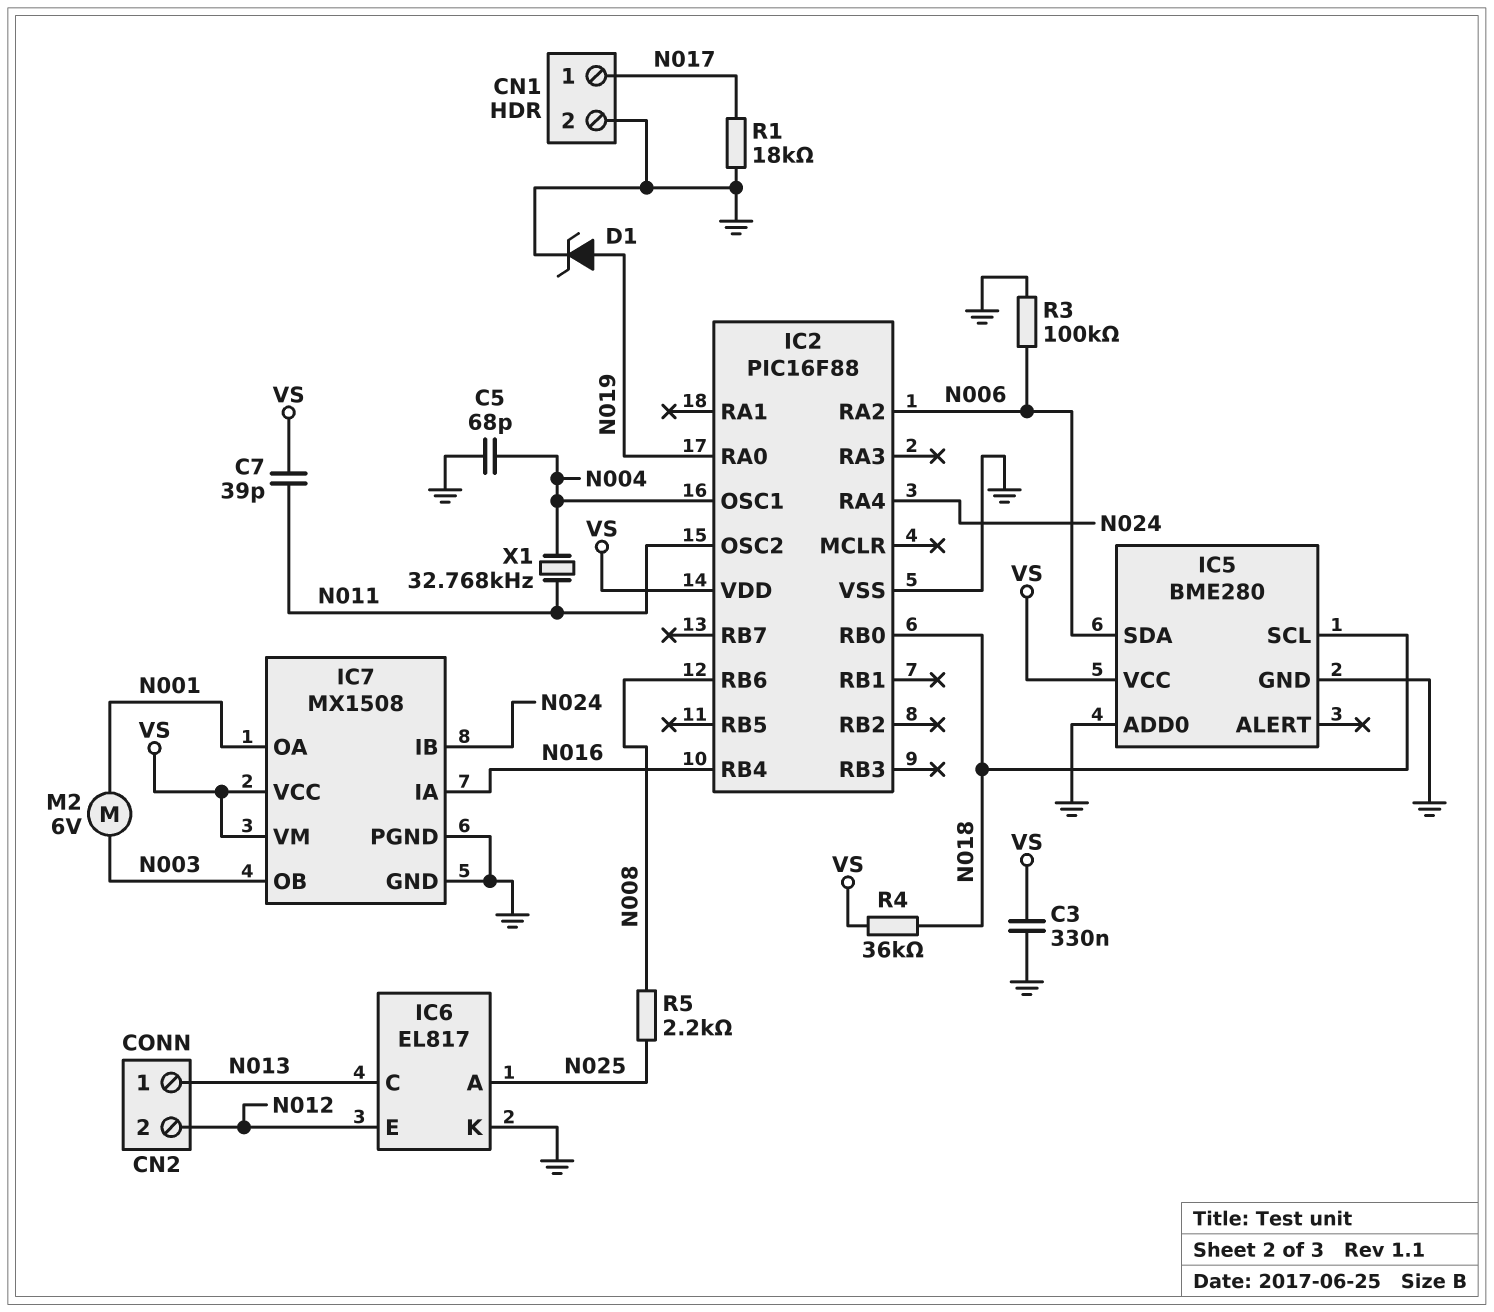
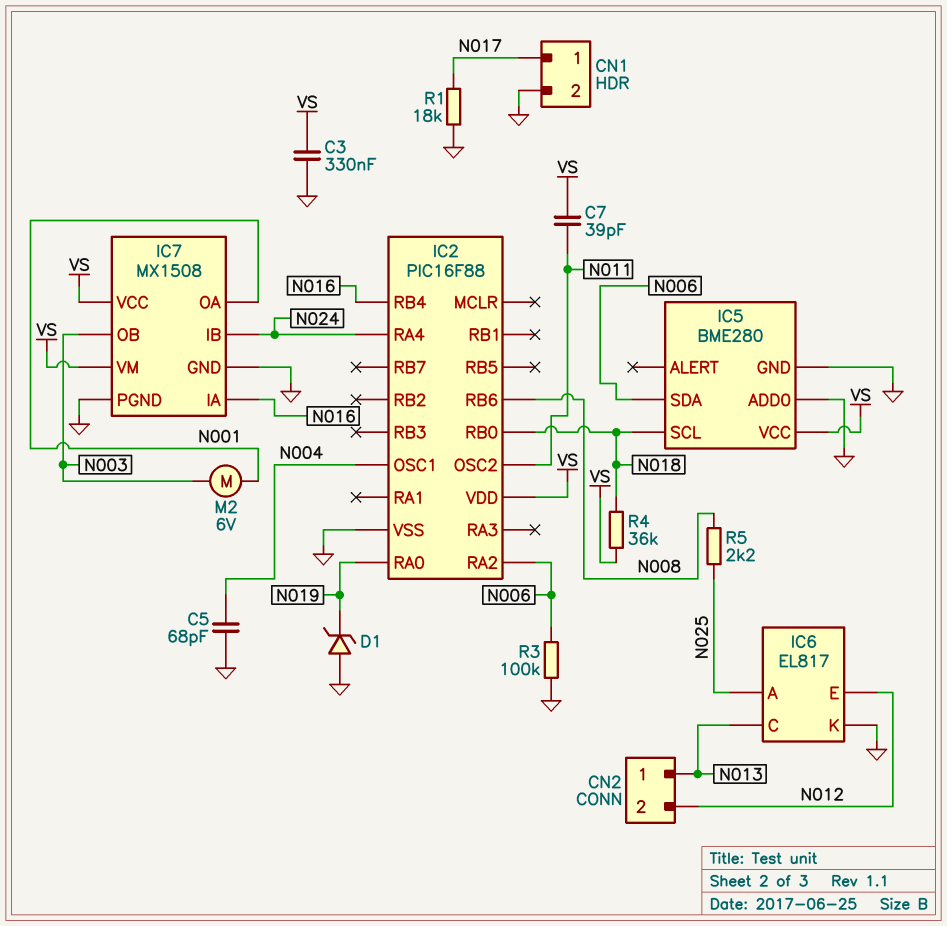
D1: zener (A N019, K GND) -> zener (A GND, K N019)
X1: 32.768kHz (N004, N011) -> none

